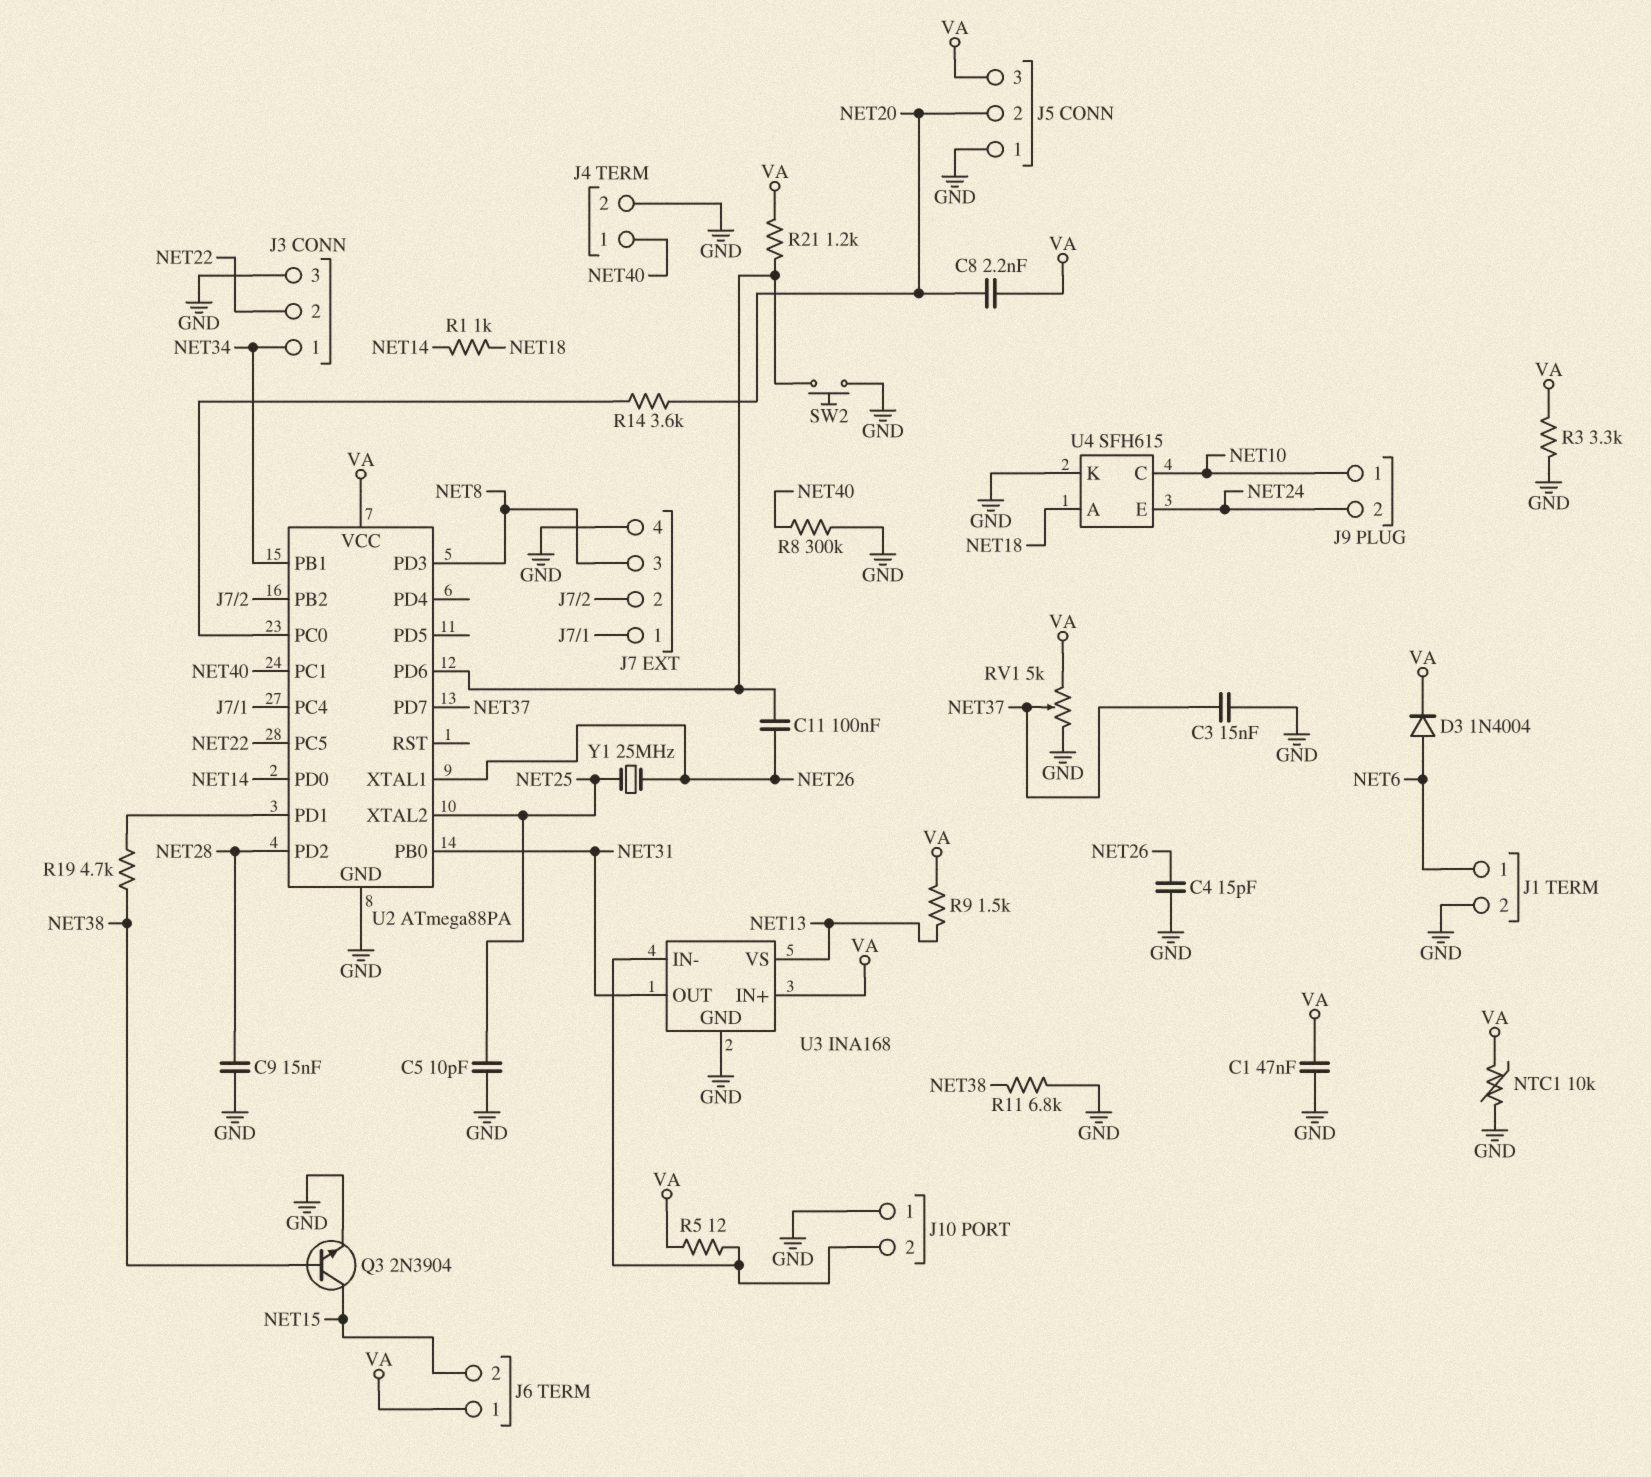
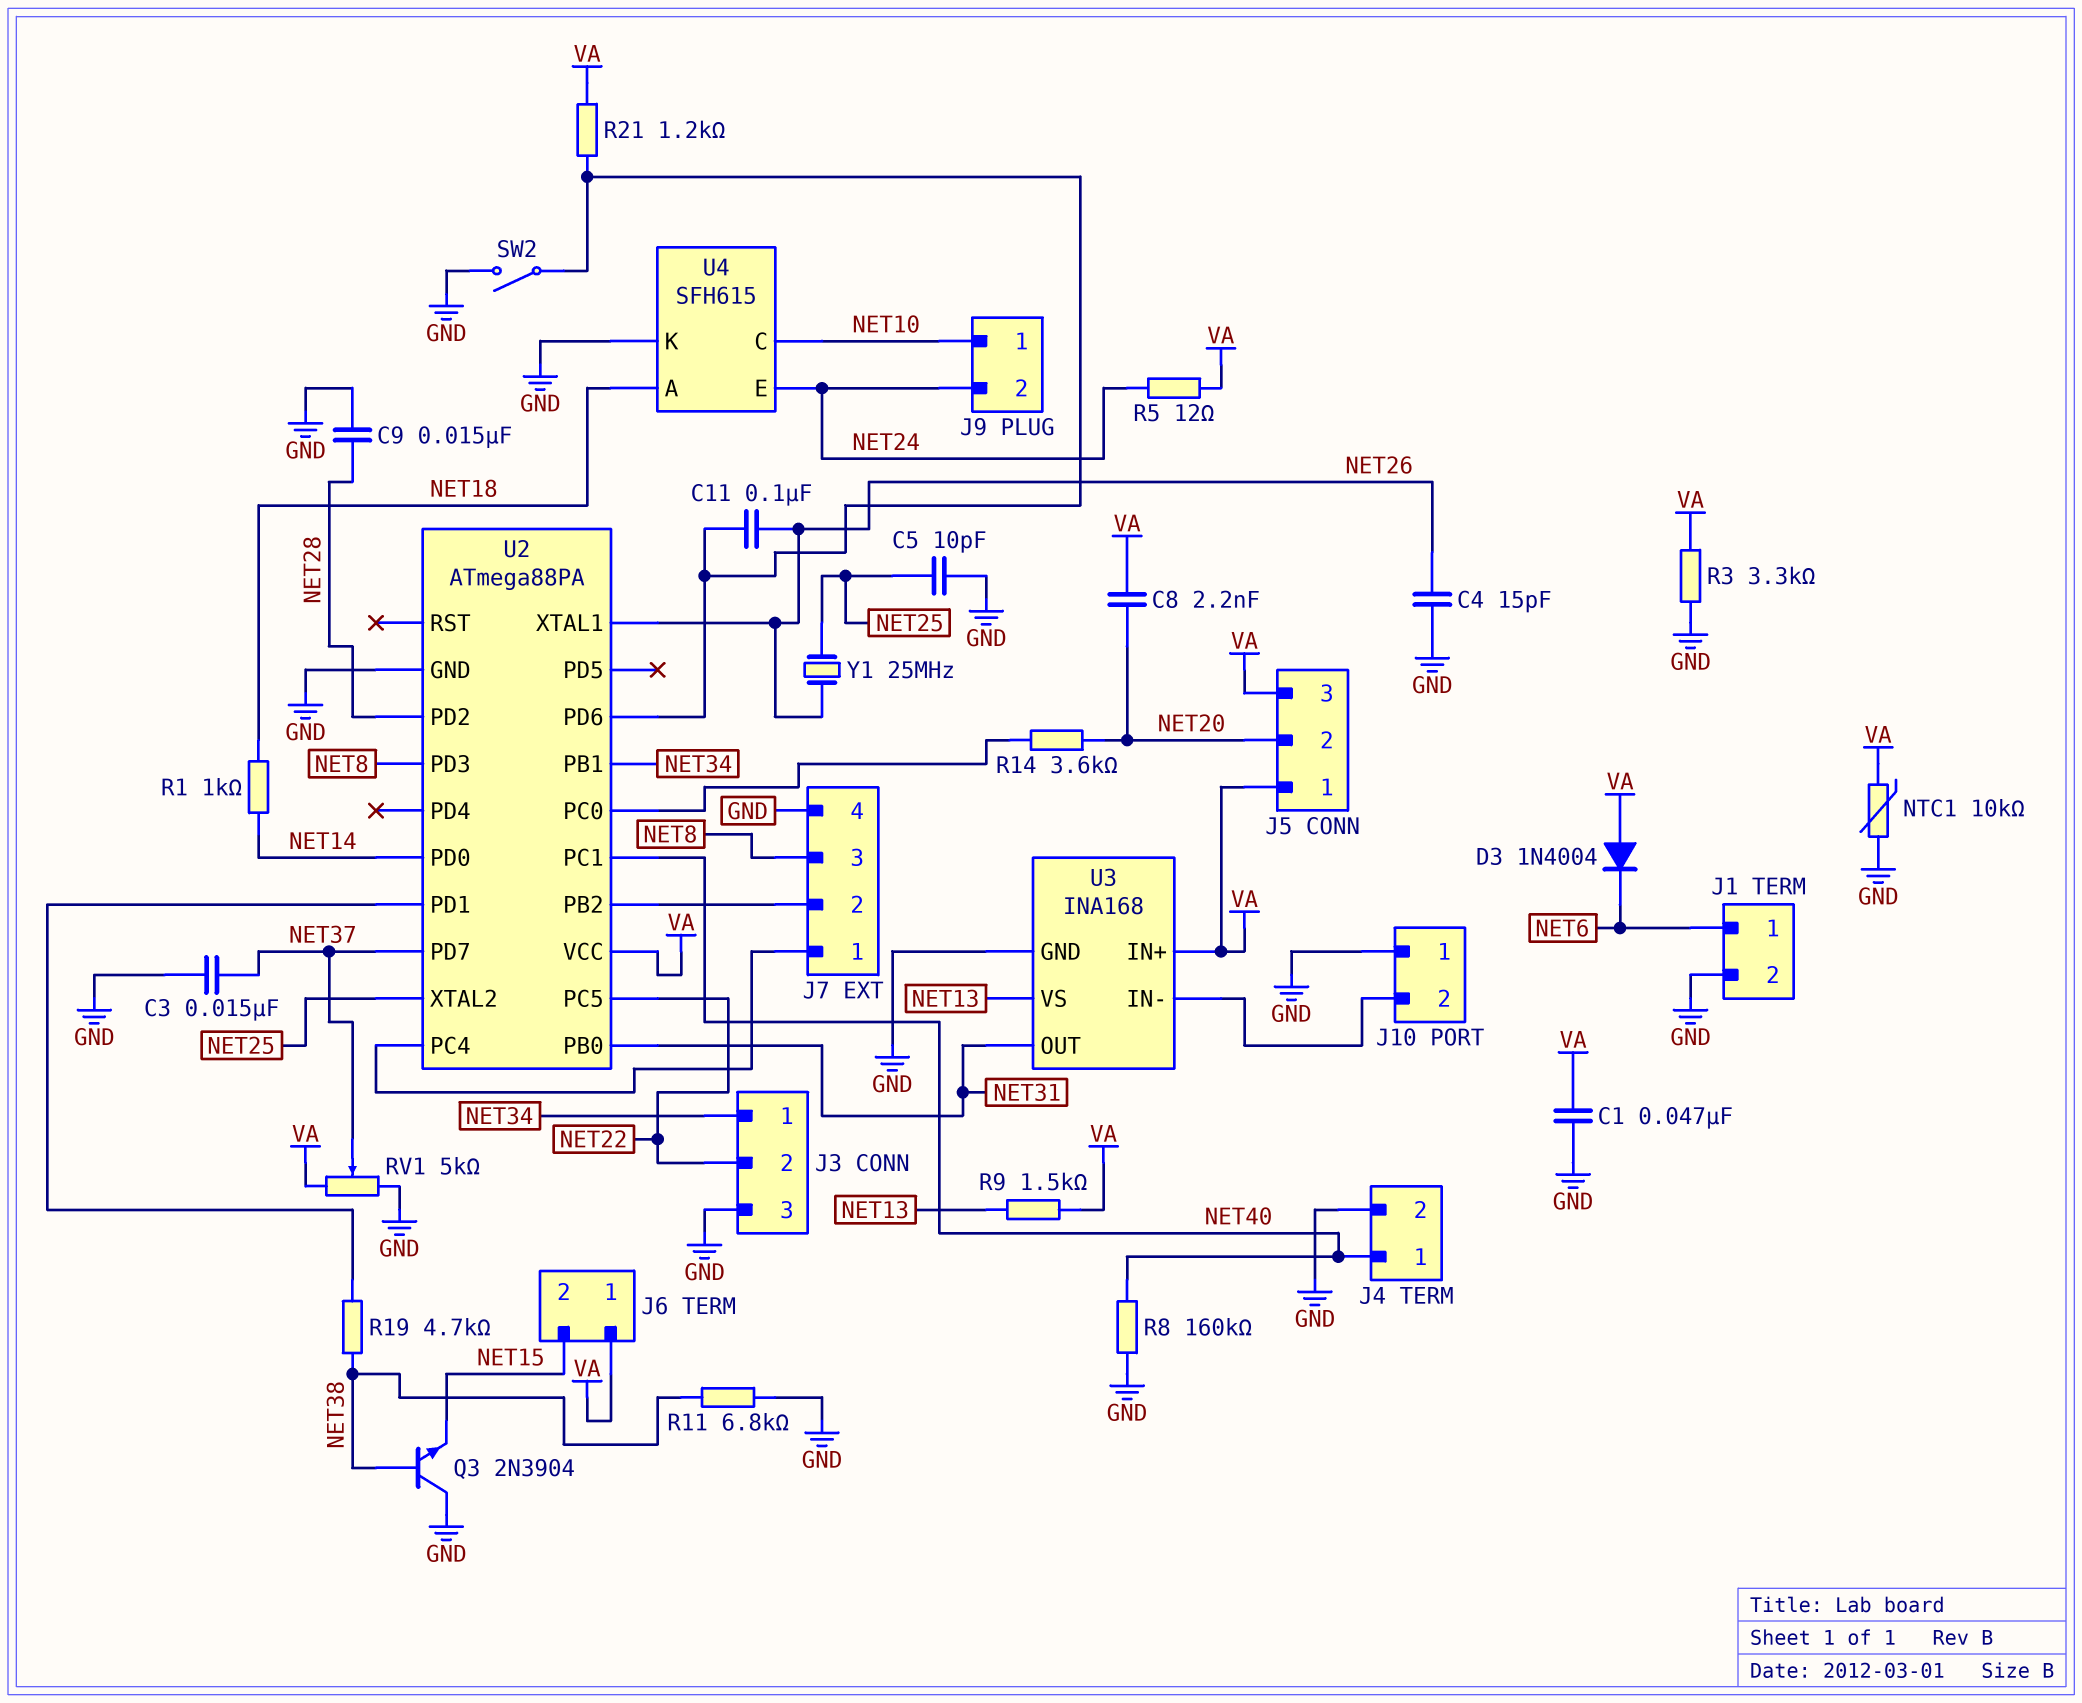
D3: diode 1N4004 (A NET6, K VA) -> diode 1N4004 (A VA, K NET6)
J5 pin 1: GND -> VA
Q3: NPN 2N3904 (B NET38, C NET15, E GND) -> NPN 2N3904 (B NET38, C GND, E NET15)
R5: 12 (J10/2, VA) -> 12 (NET24, VA)
R8: 300k (GND, NET40) -> 160k (GND, NET40)
SW2: button (GND, U2/PD6) -> switch (GND, U2/PD6)

